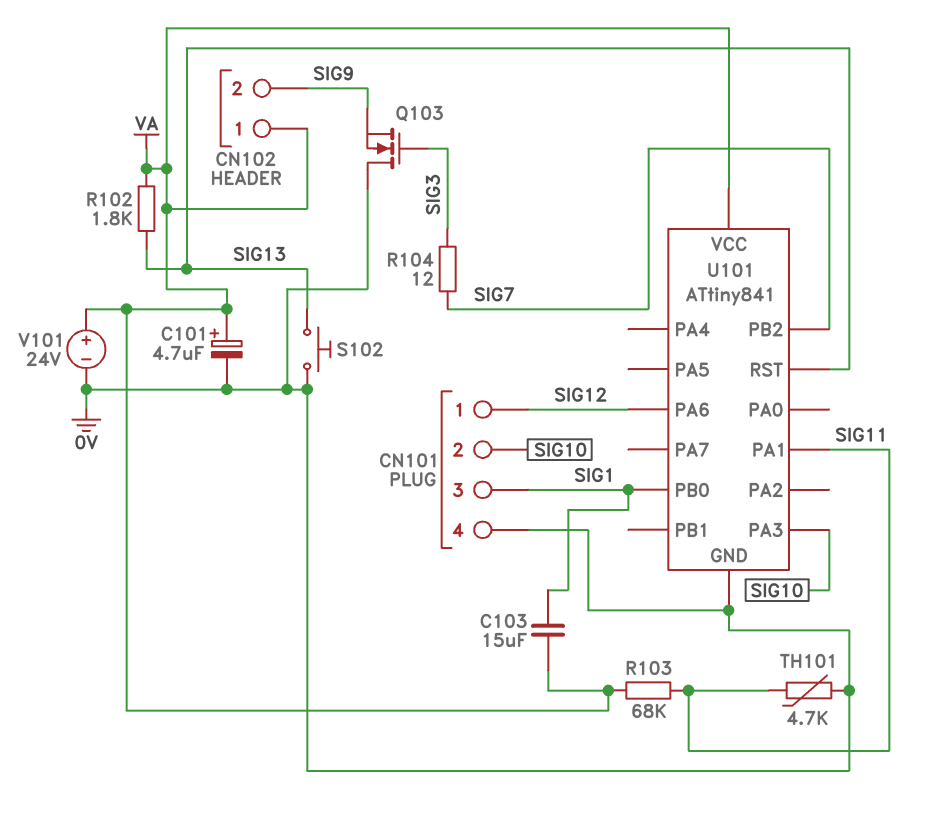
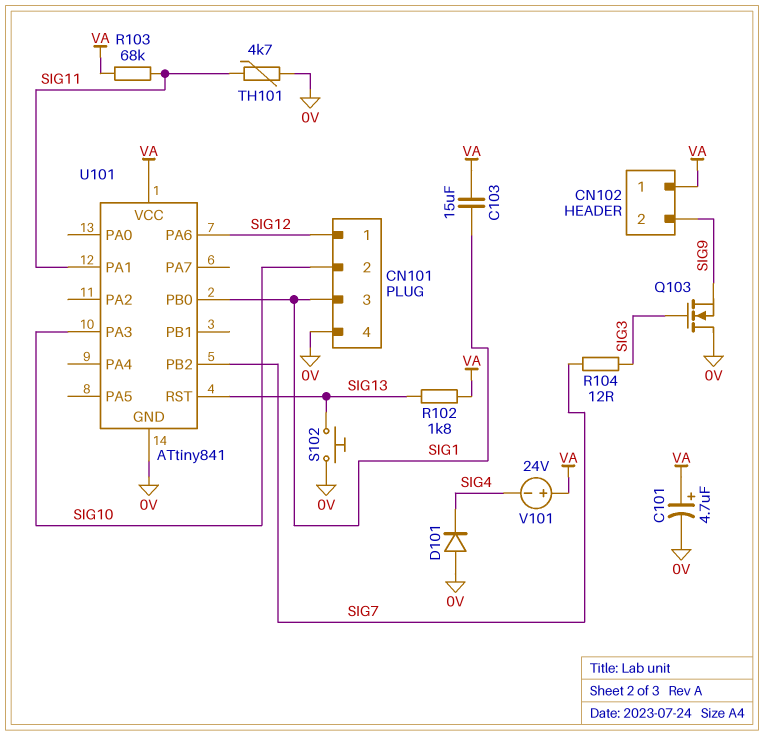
D101: none -> diode (A 0V, K SIG4)
V101: 24V (plus VA, minus 0V) -> 24V (plus VA, minus SIG4)

